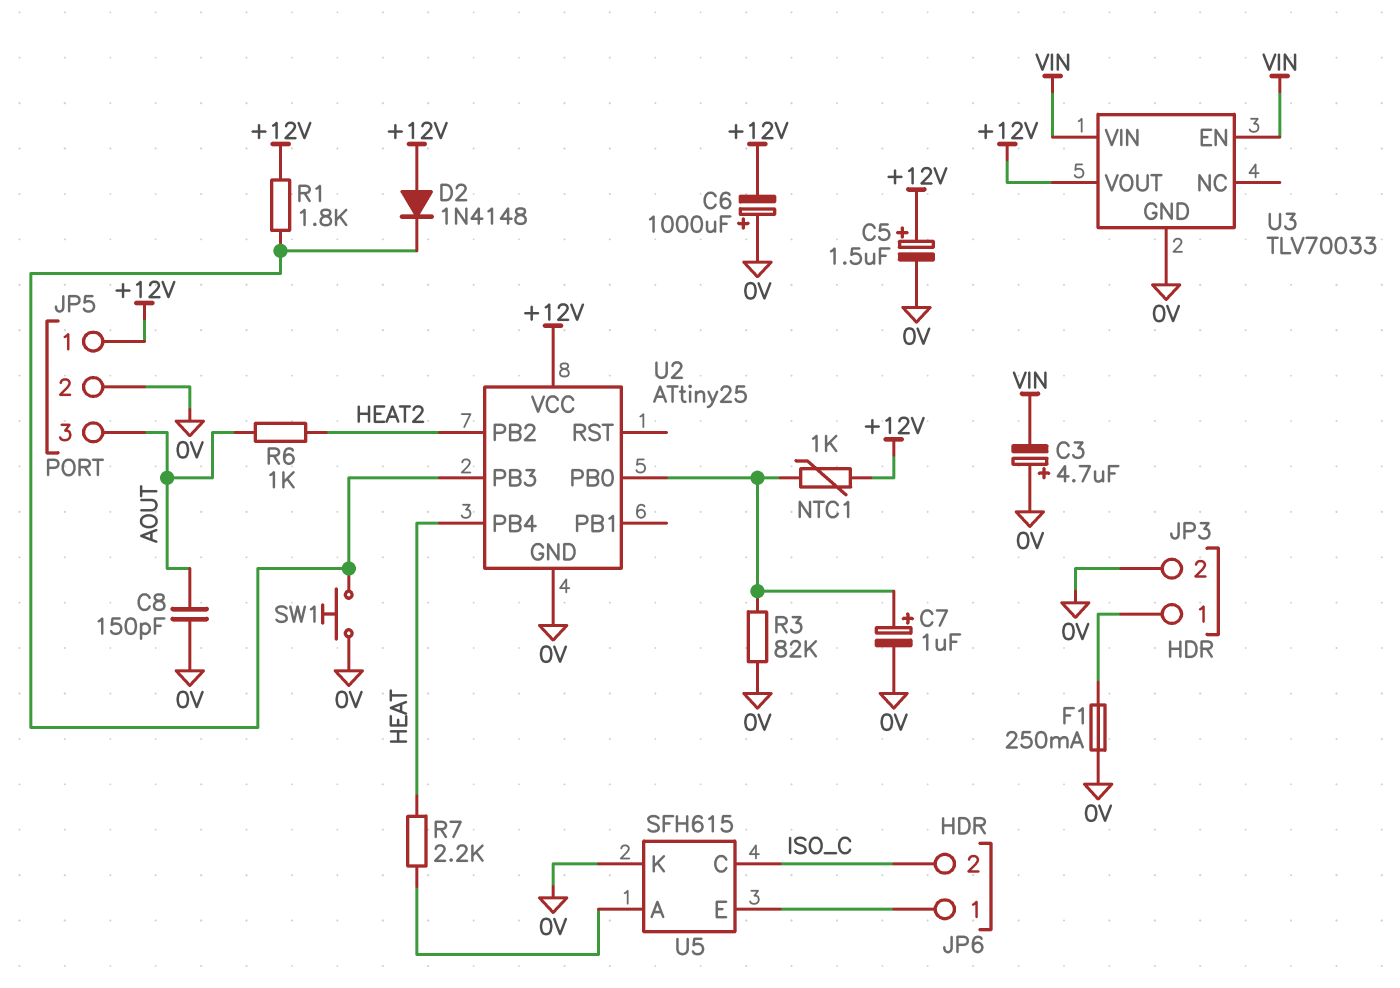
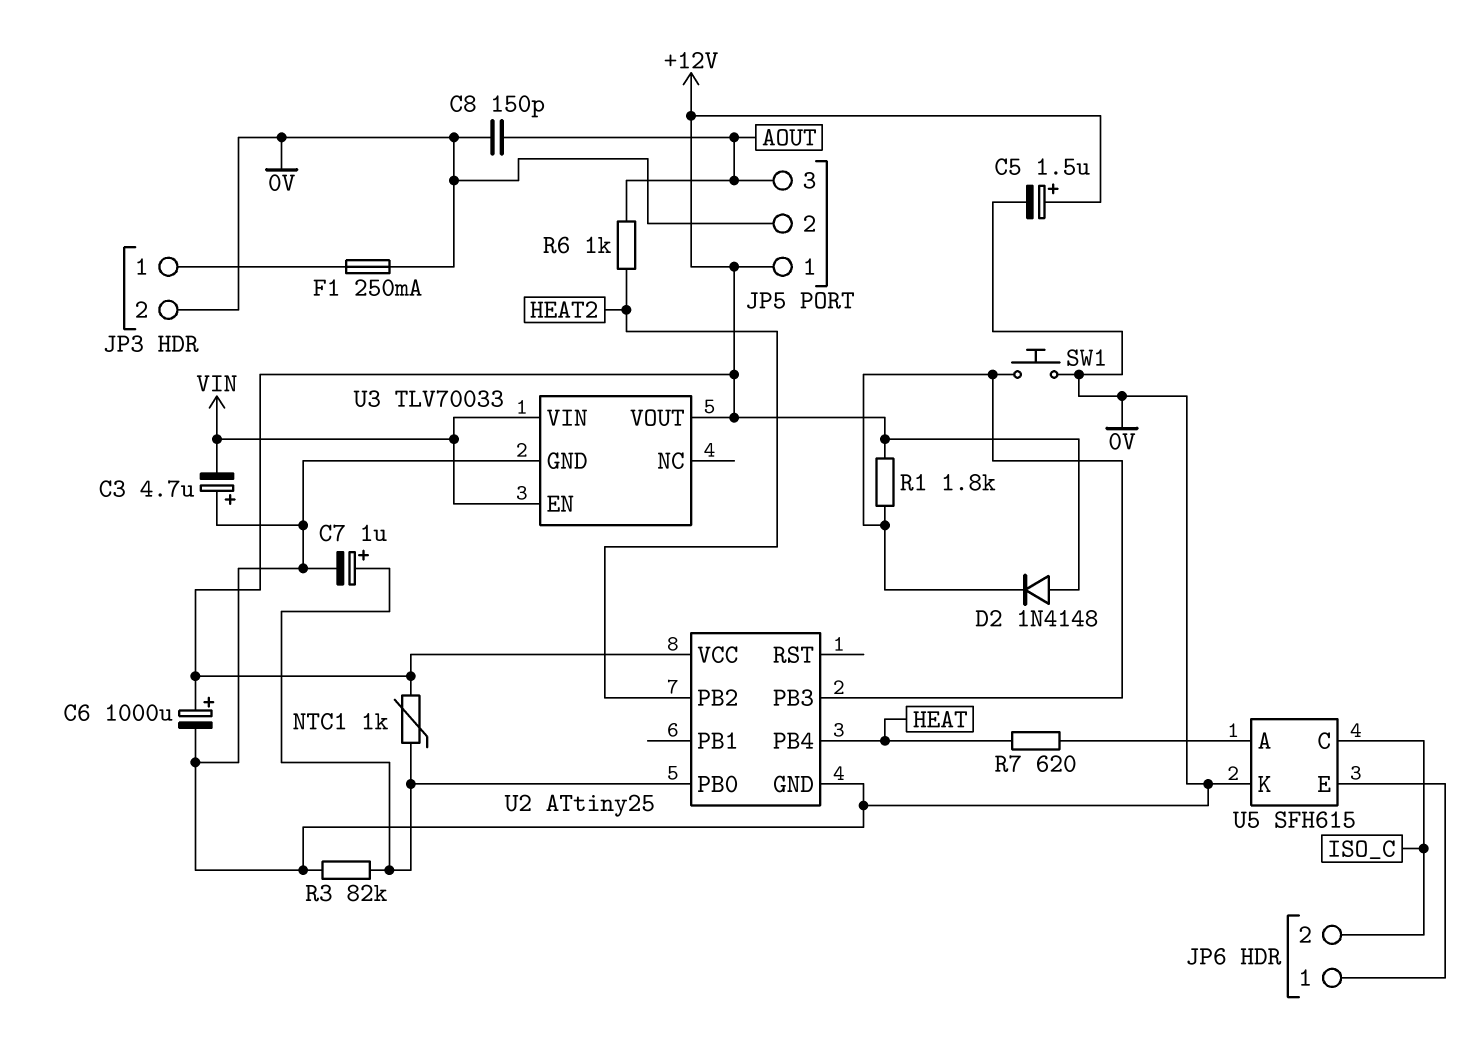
C6: 1000uF (plus 0V, minus +12V) -> 1000uF (plus +12V, minus 0V)
R7: 2.2k (HEAT, U5/A) -> 620 (HEAT, U5/A)

